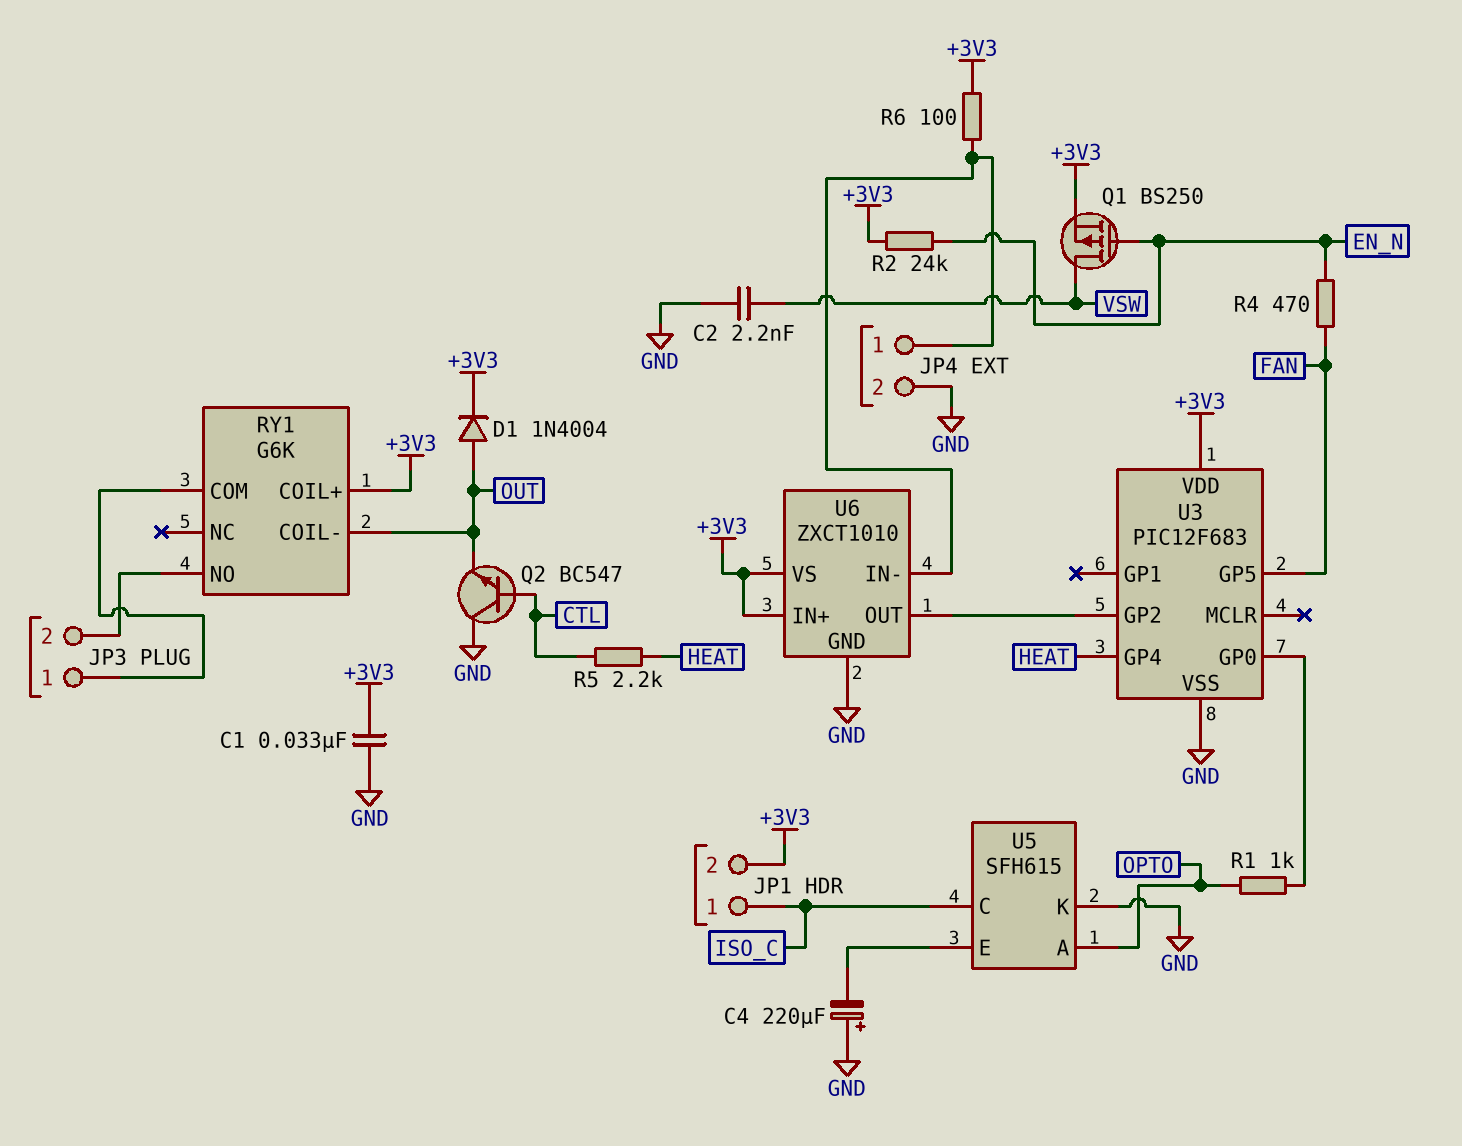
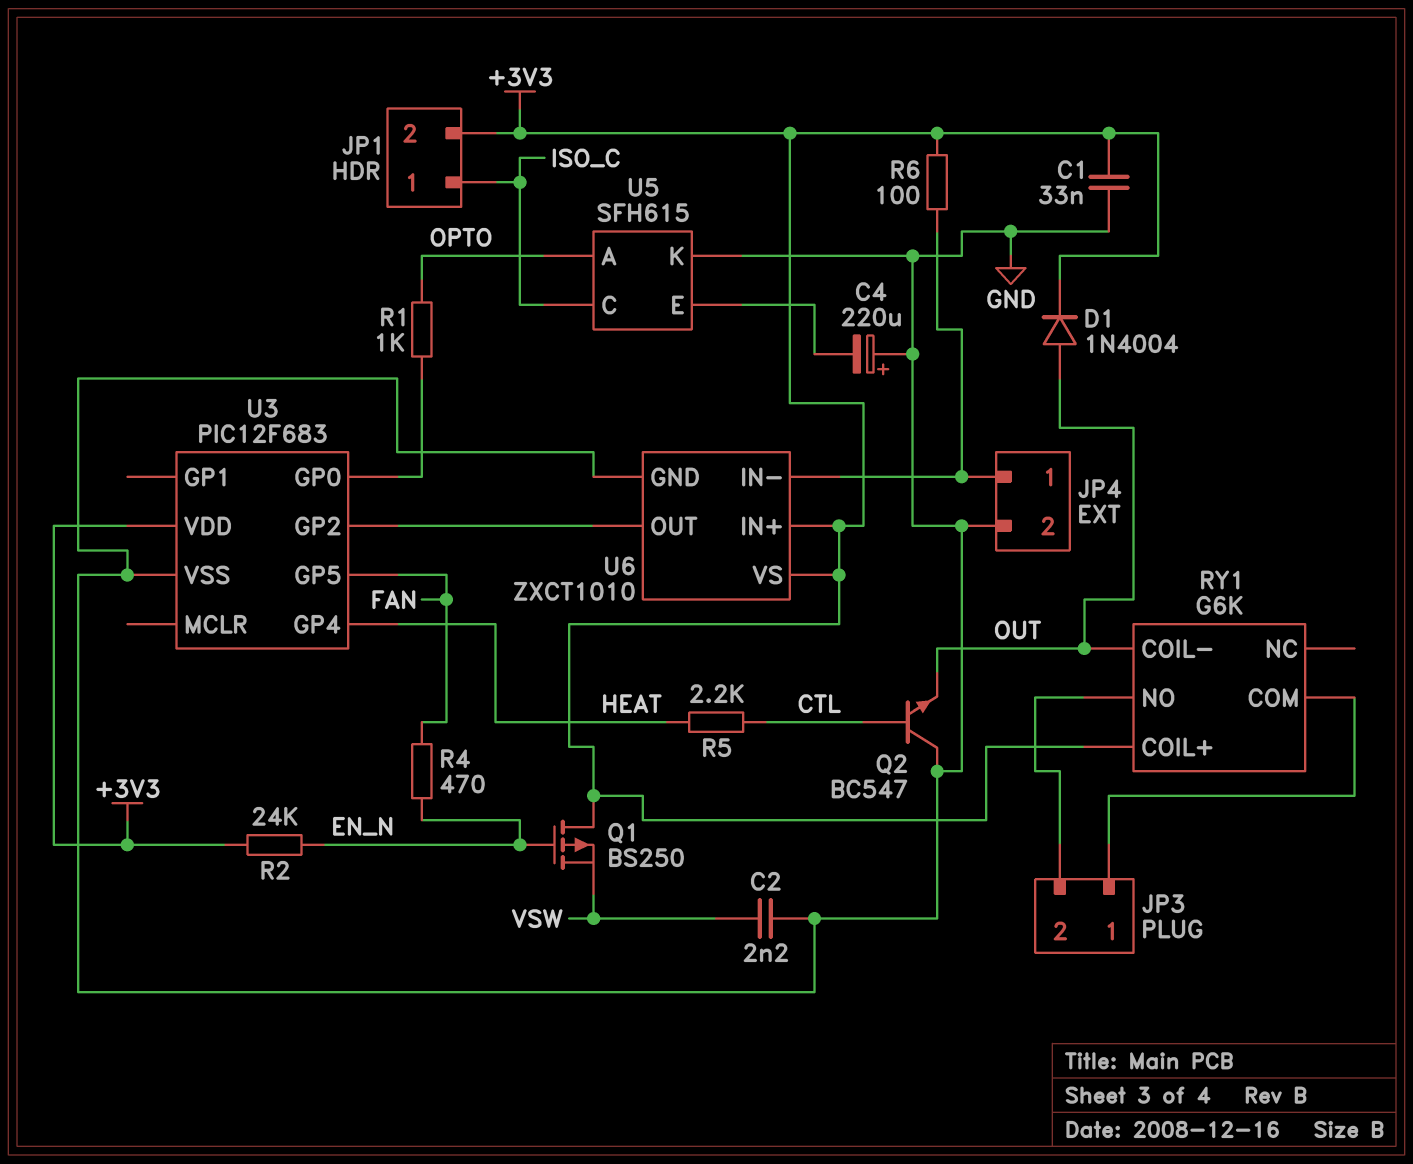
Q1: PMOS BS250 (G EN_N, D VSW, S +3V3) -> PMOS BS250 (G EN_N, D +3V3, S VSW)

